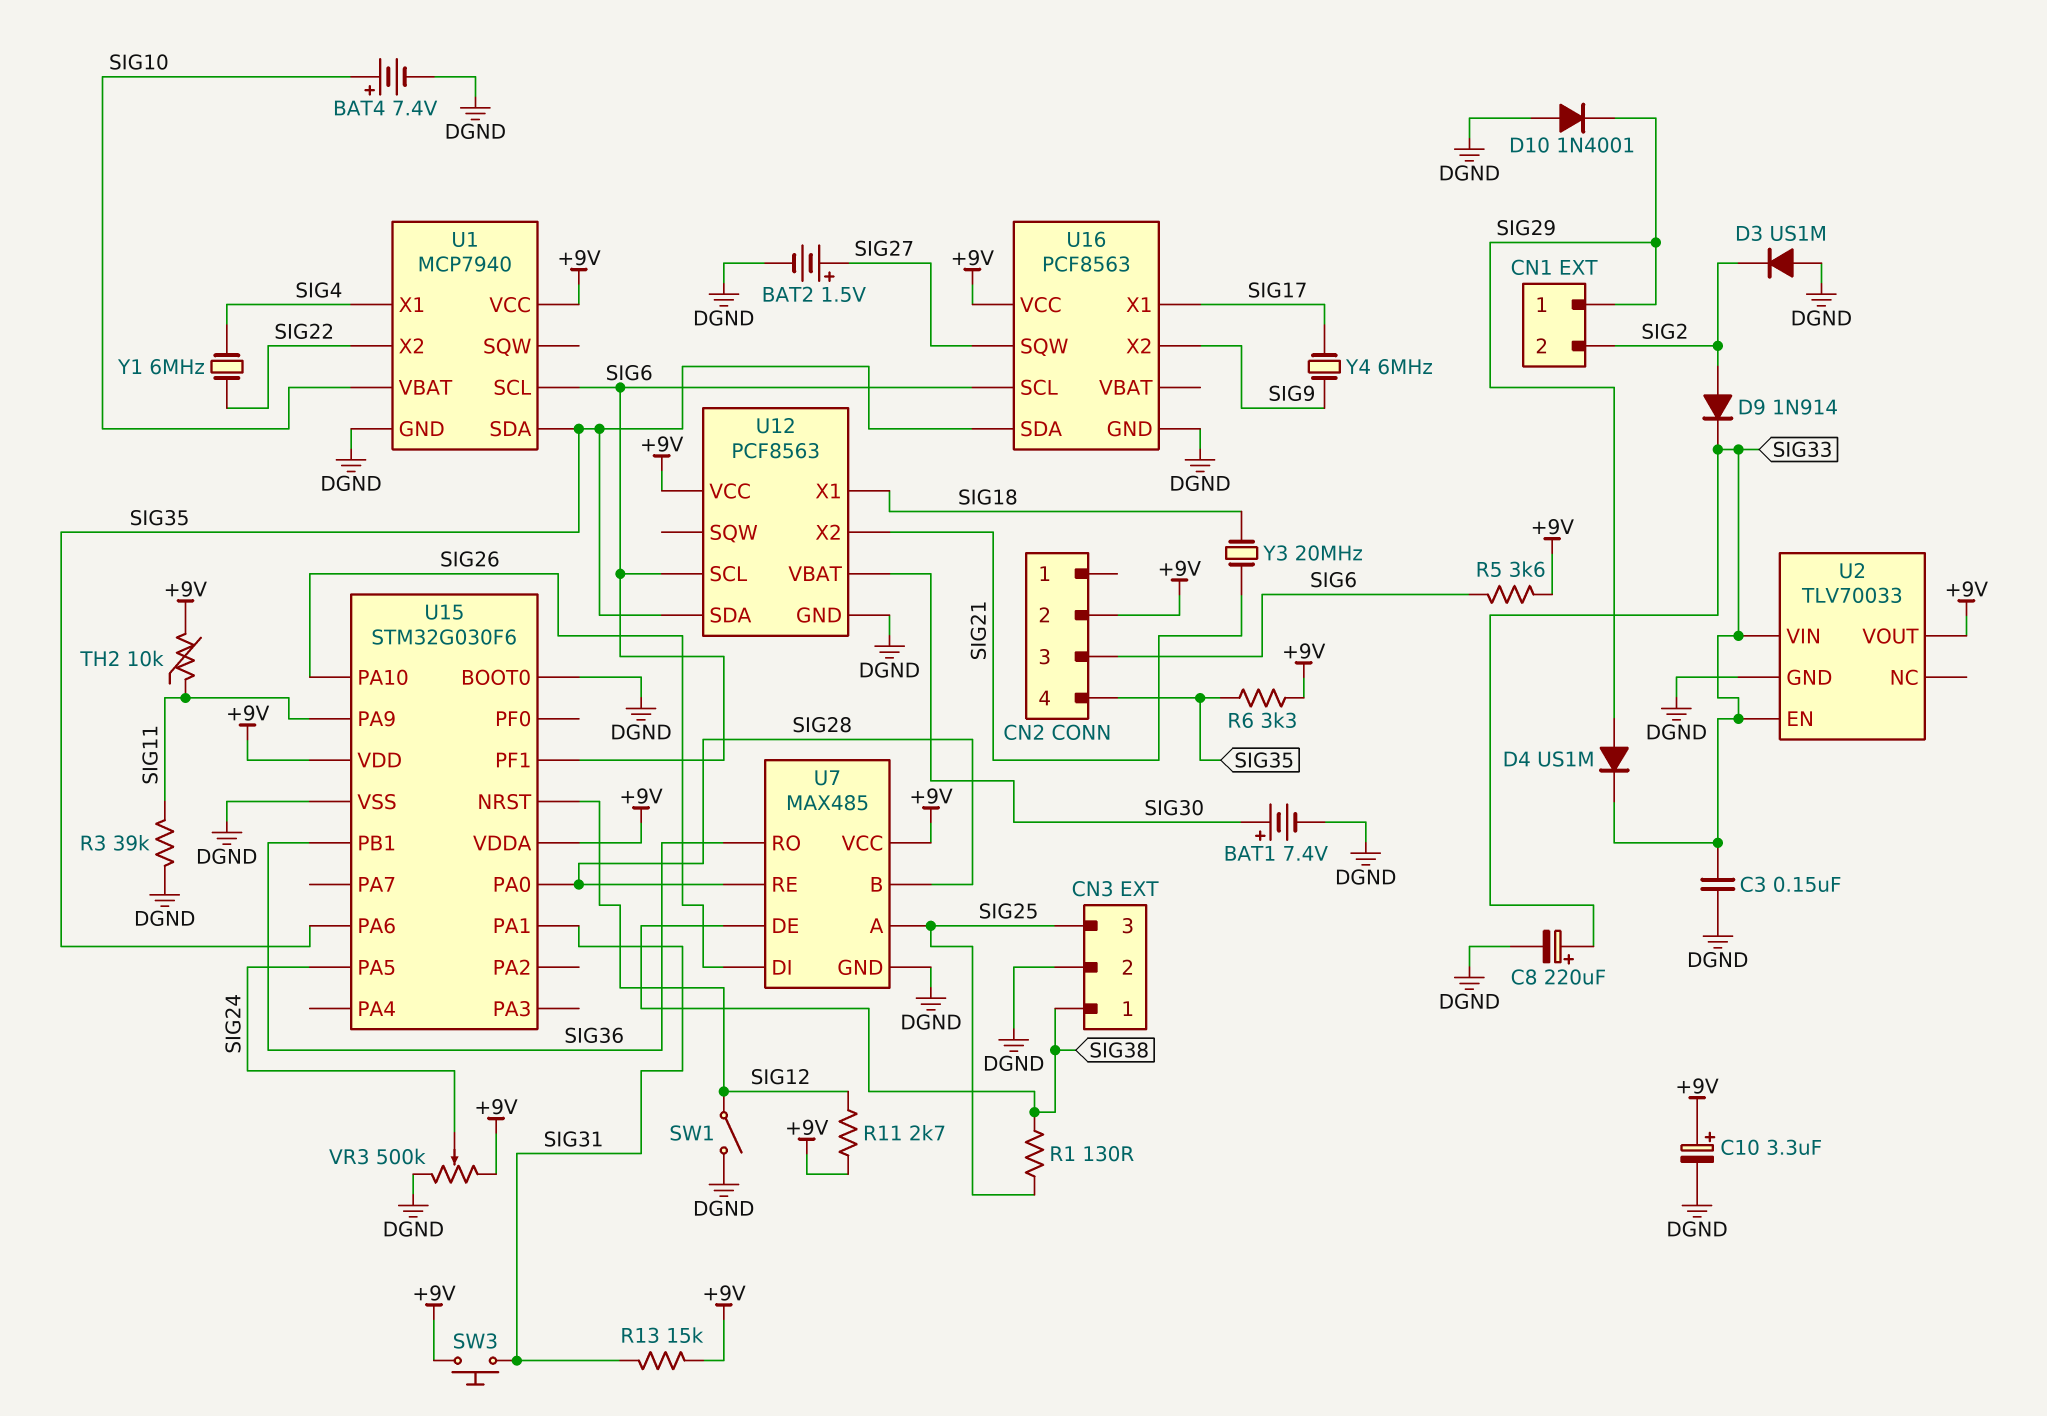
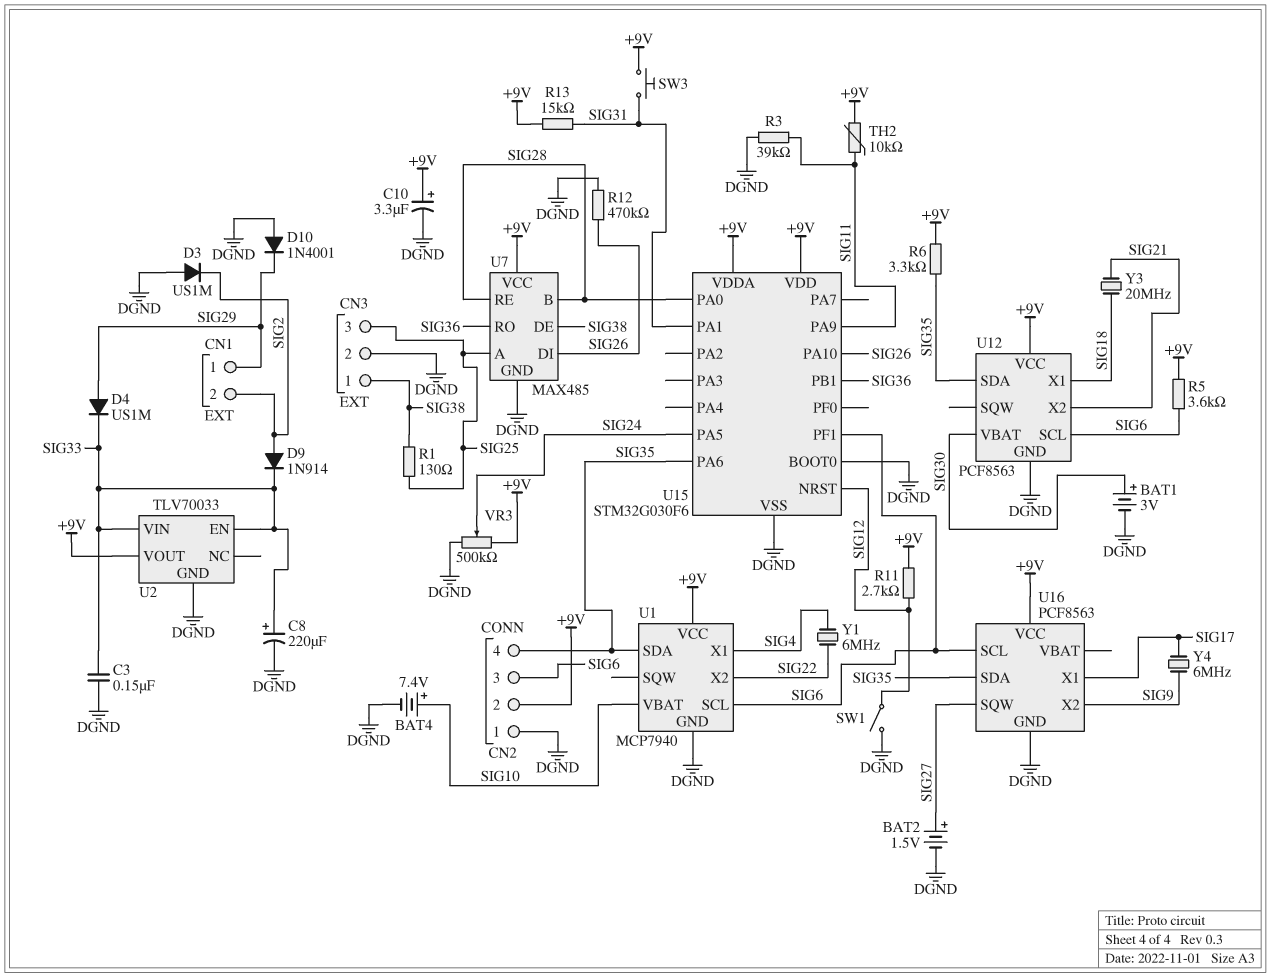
BAT1: 7.4V (plus SIG30, minus DGND) -> 3V (plus SIG30, minus DGND)
CN2 pin 1: none -> DGND
R12: none -> 470k (DGND, SIG26)

